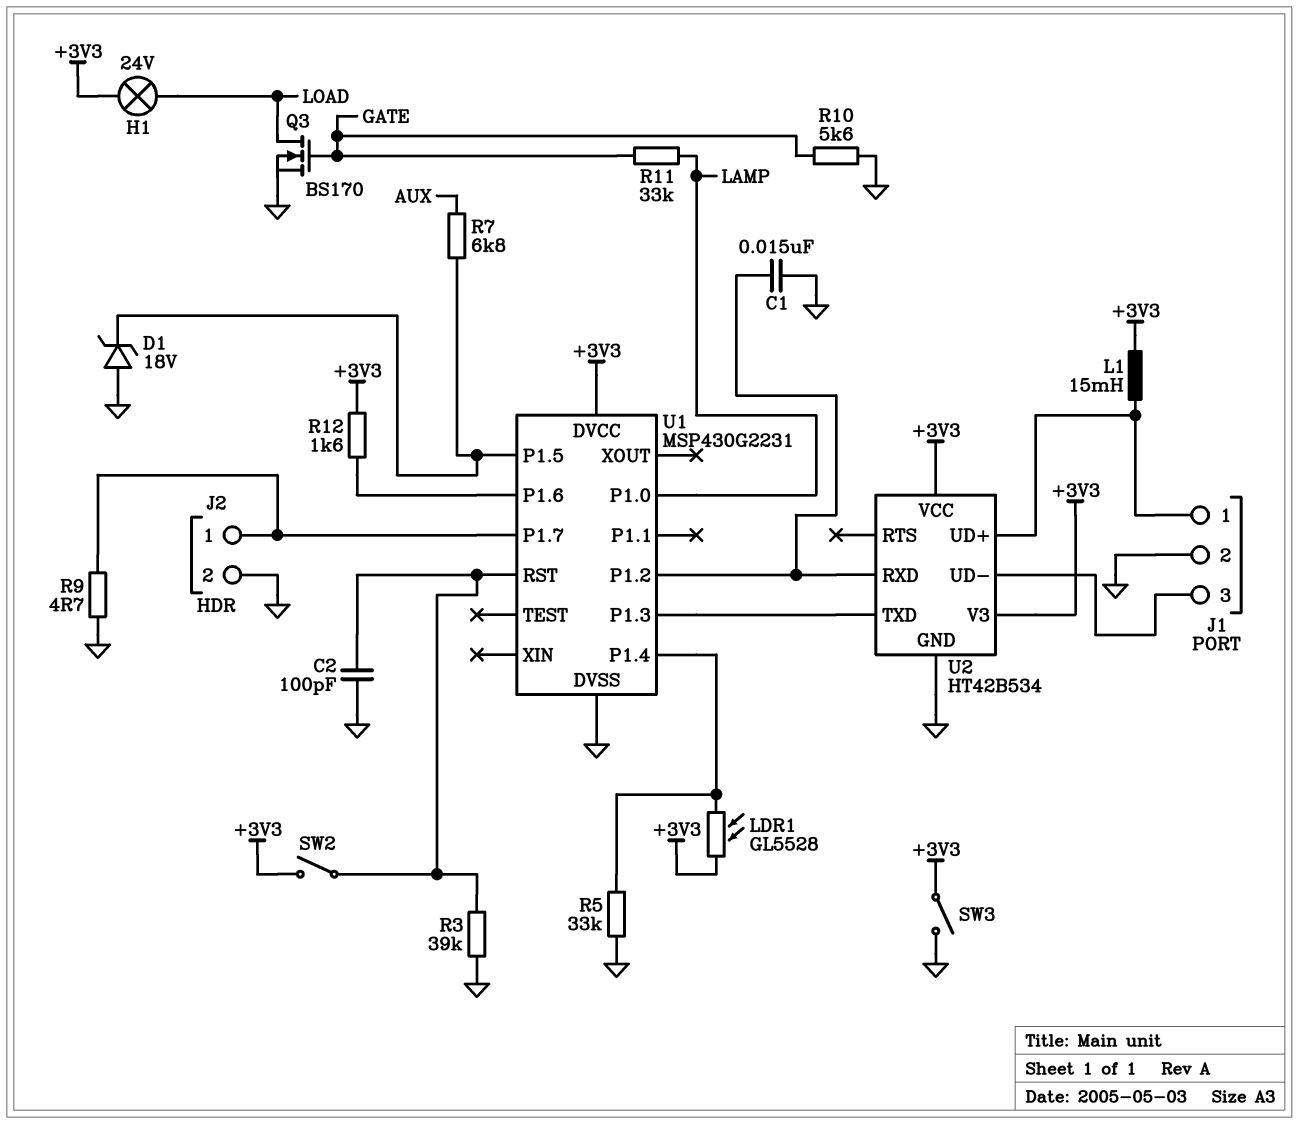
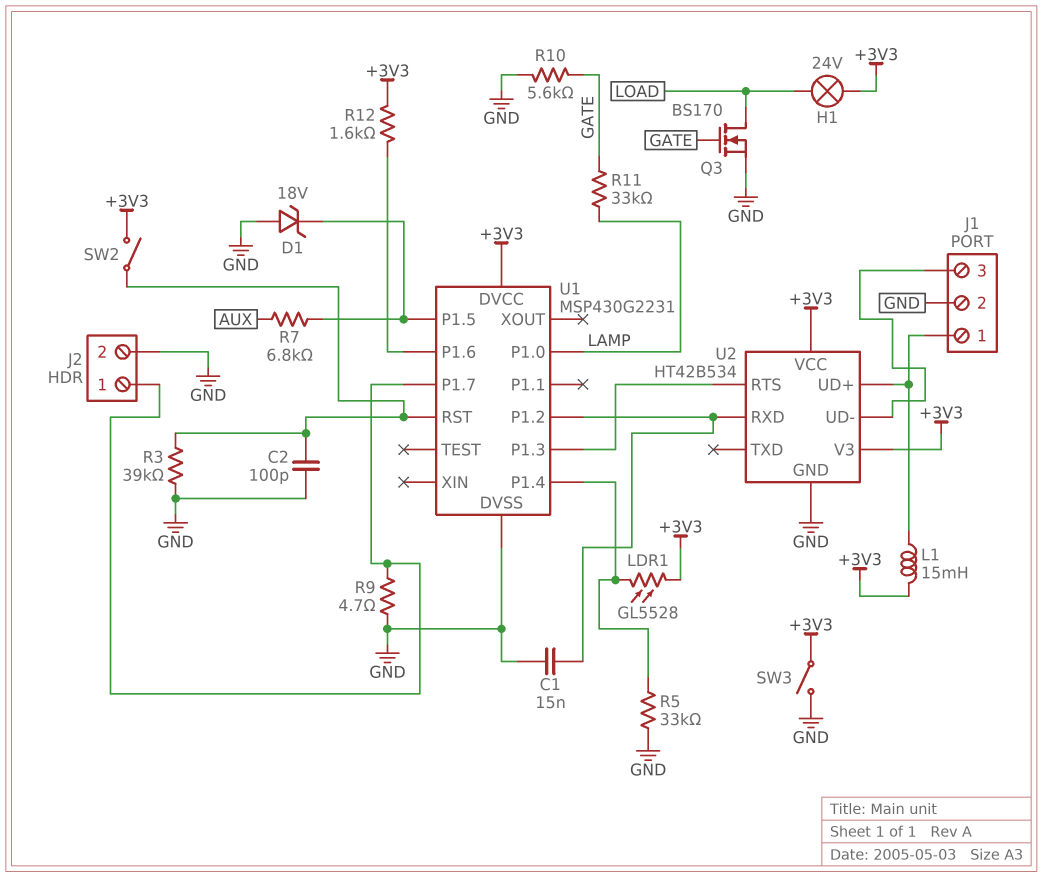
U2 pin RTS: none -> U1/P1.3
U2 pin TXD: U1/P1.3 -> none

